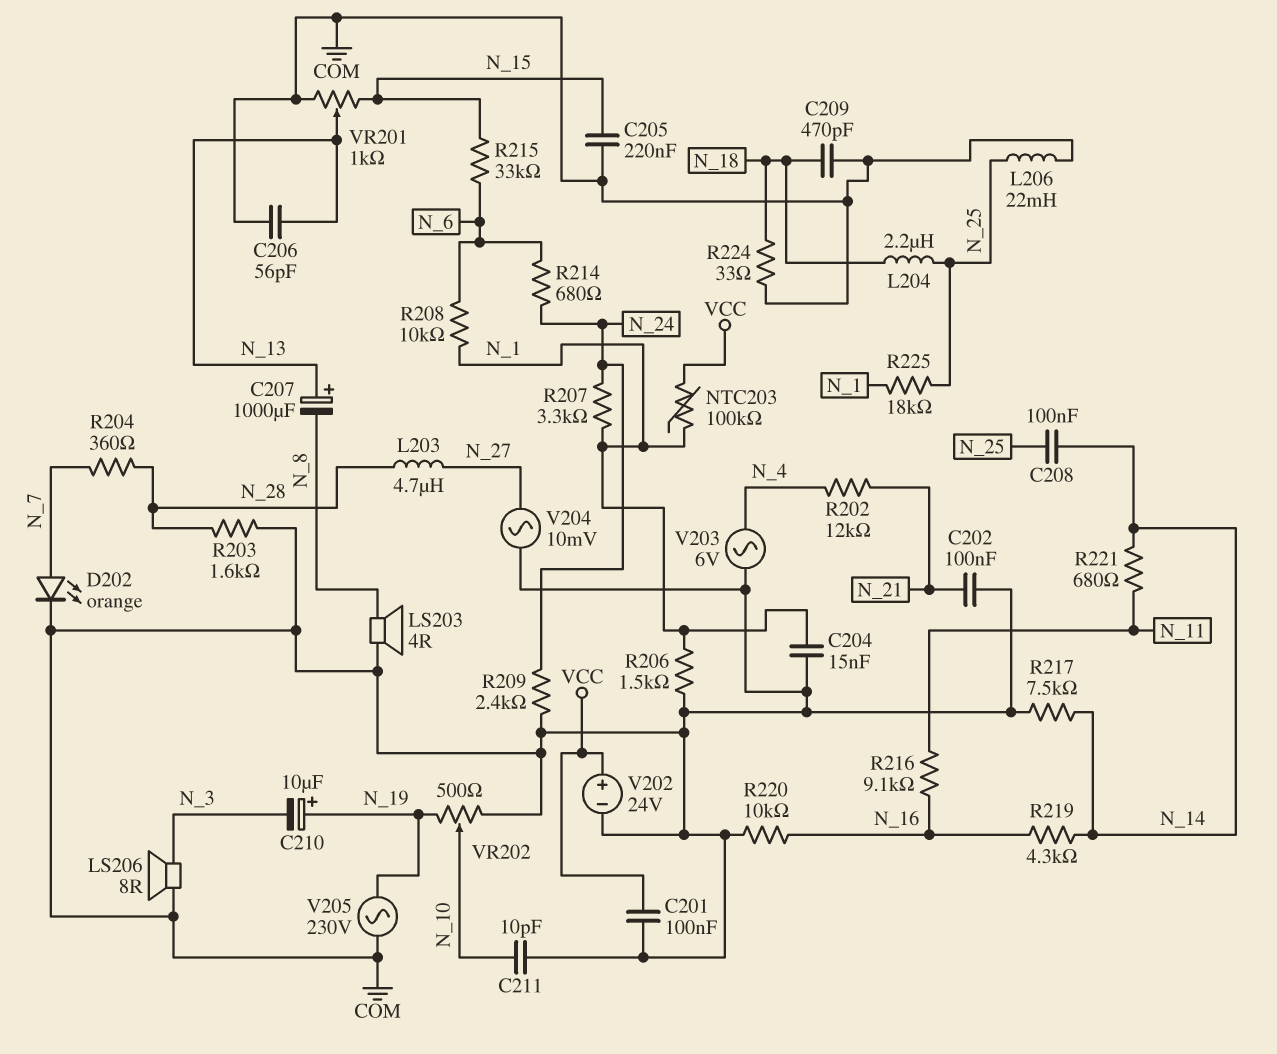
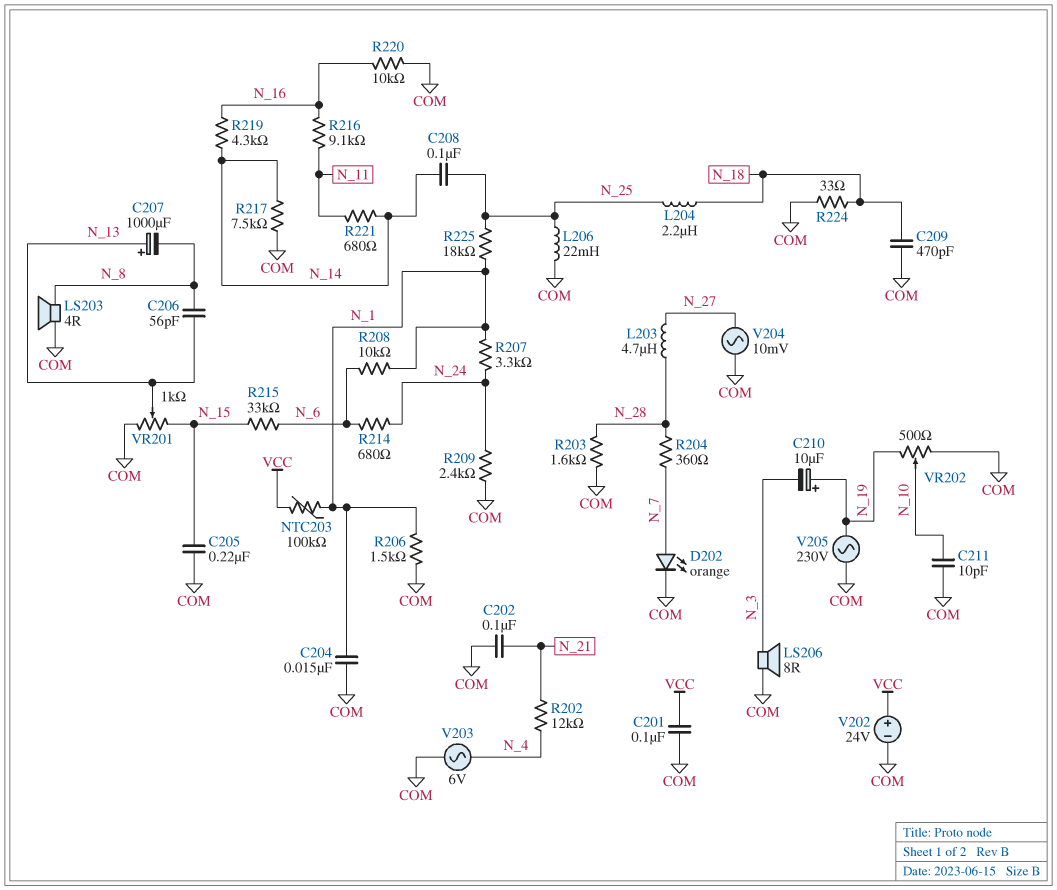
C206: 56pF (COM, N_13) -> 56pF (N_8, N_13)

